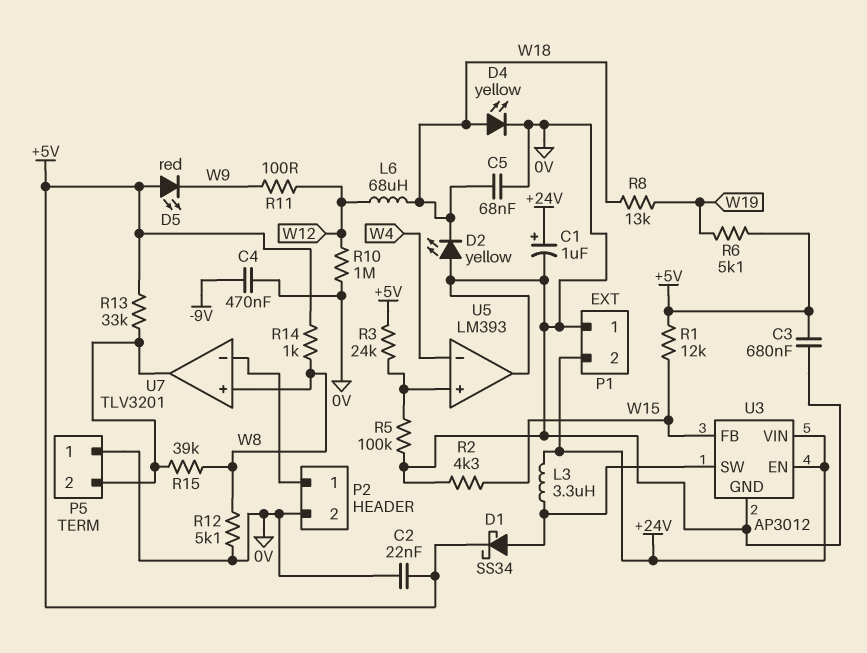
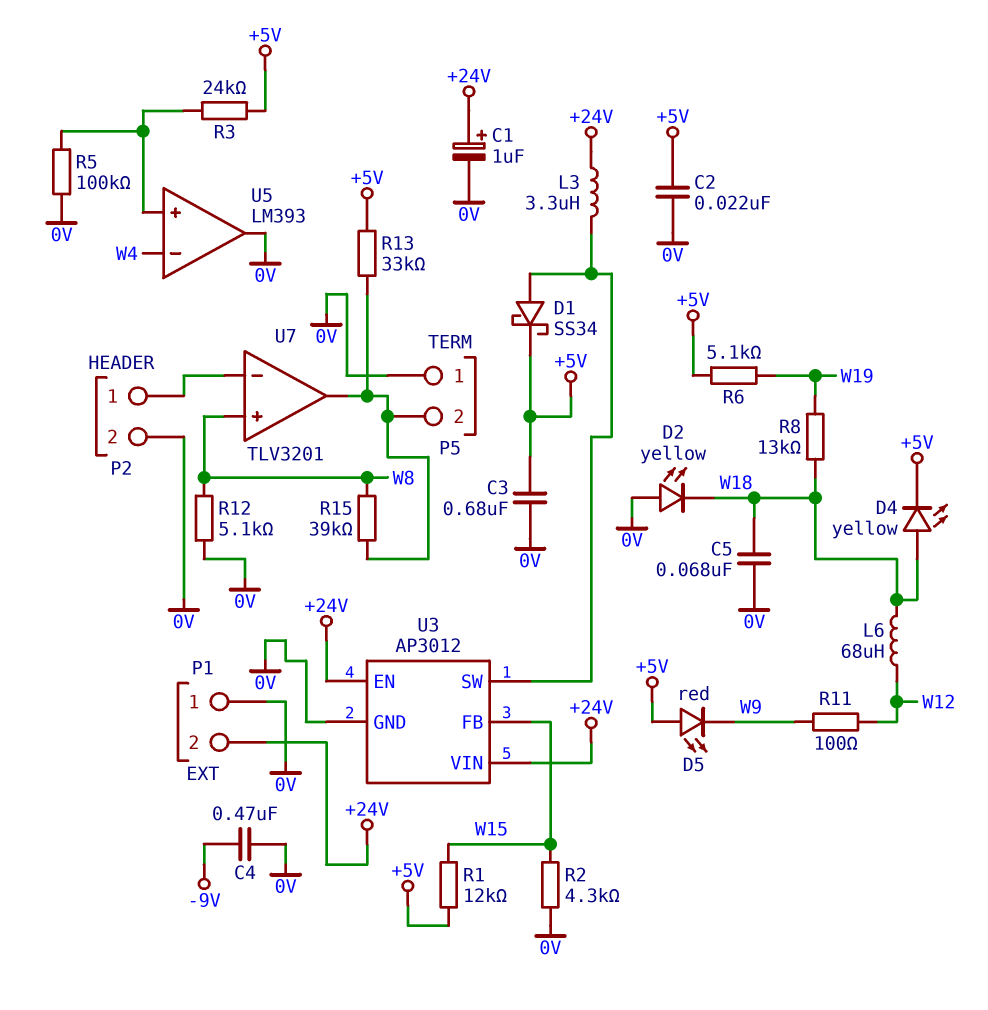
D4: LED yellow (A W18, K 0V) -> LED yellow (A W18, K +5V)
R10: 1M (0V, W12) -> none
R14: 1k (+5V, W8) -> none

